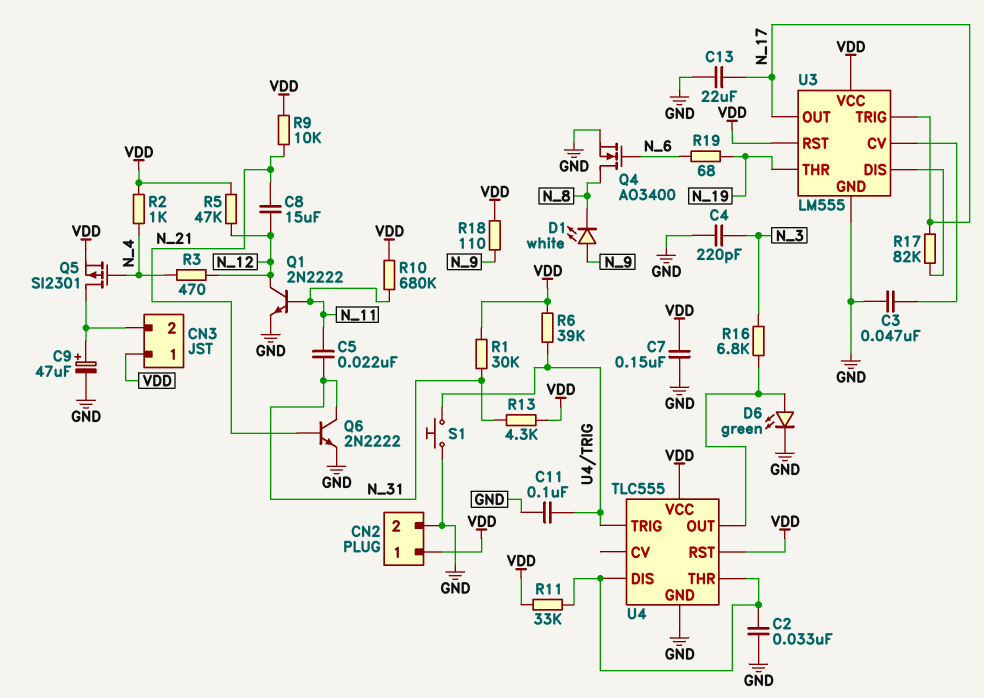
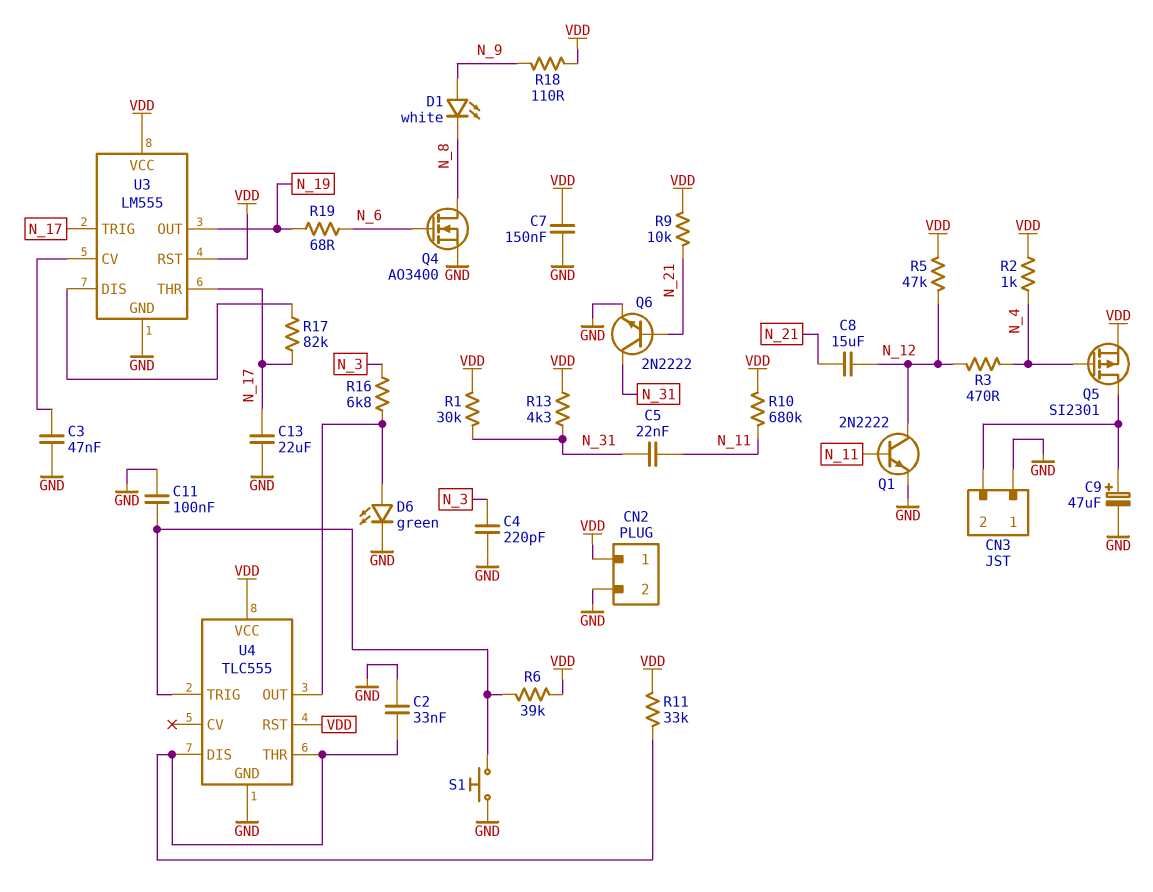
CN3 pin 1: VDD -> GND
U3 pin OUT: N_17 -> N_19
U3 pin THR: N_19 -> N_17

